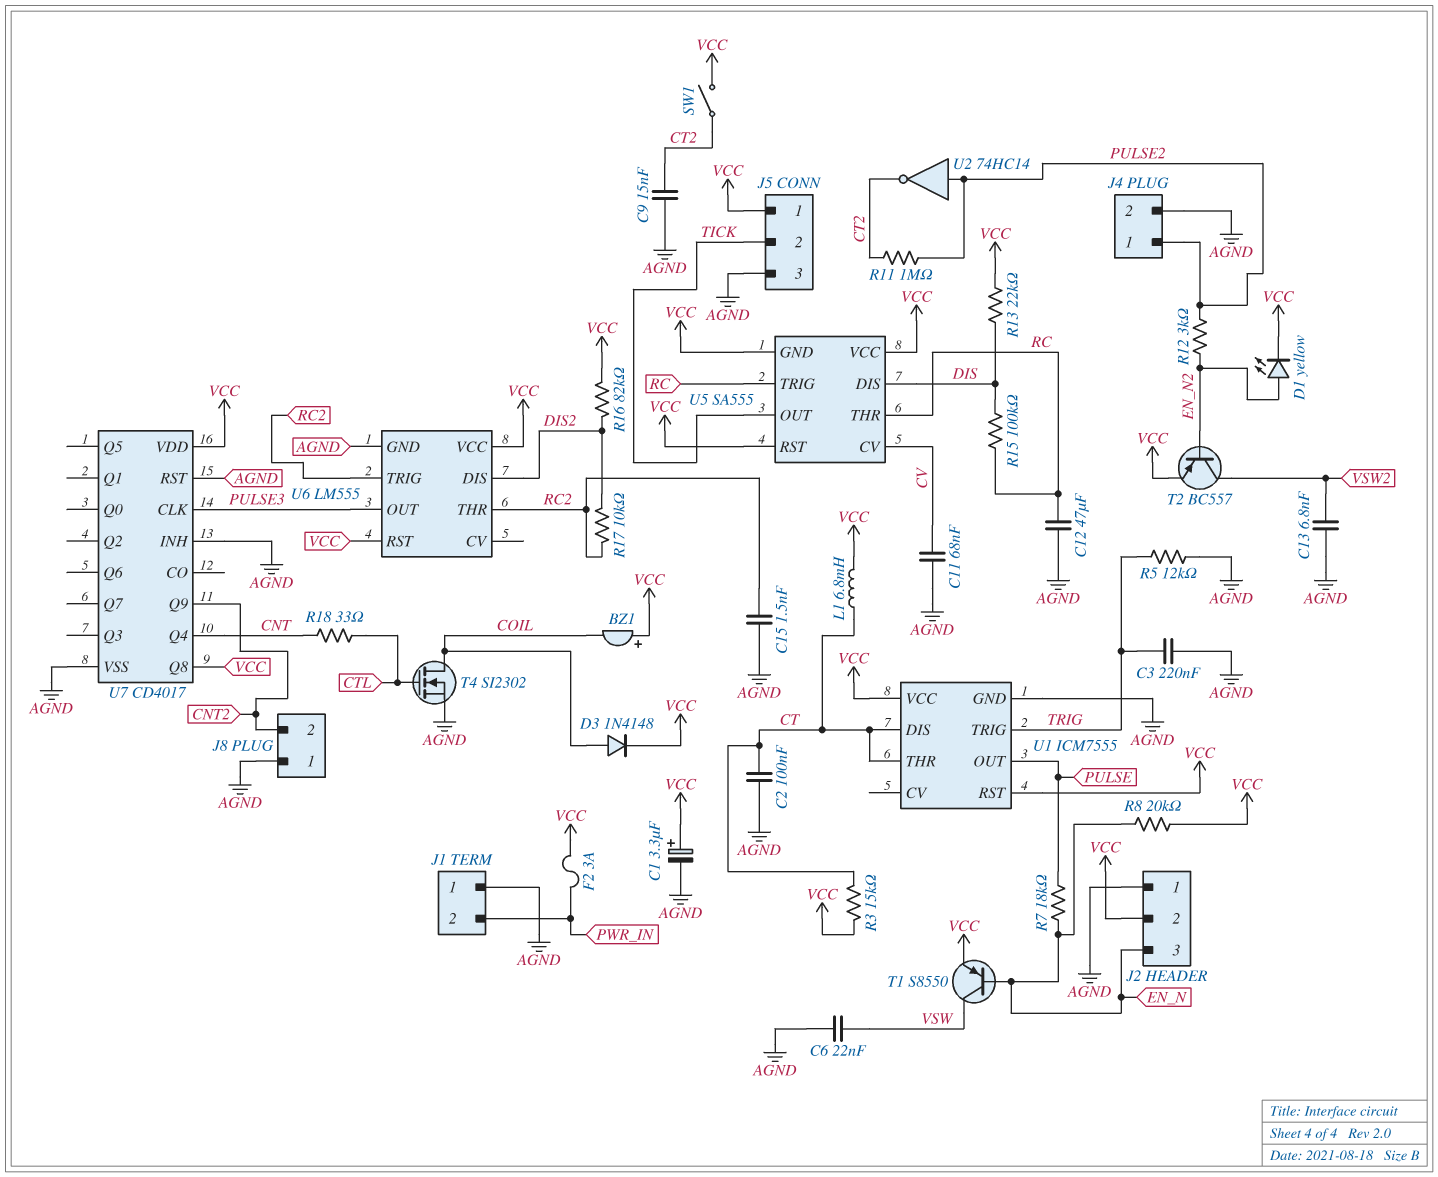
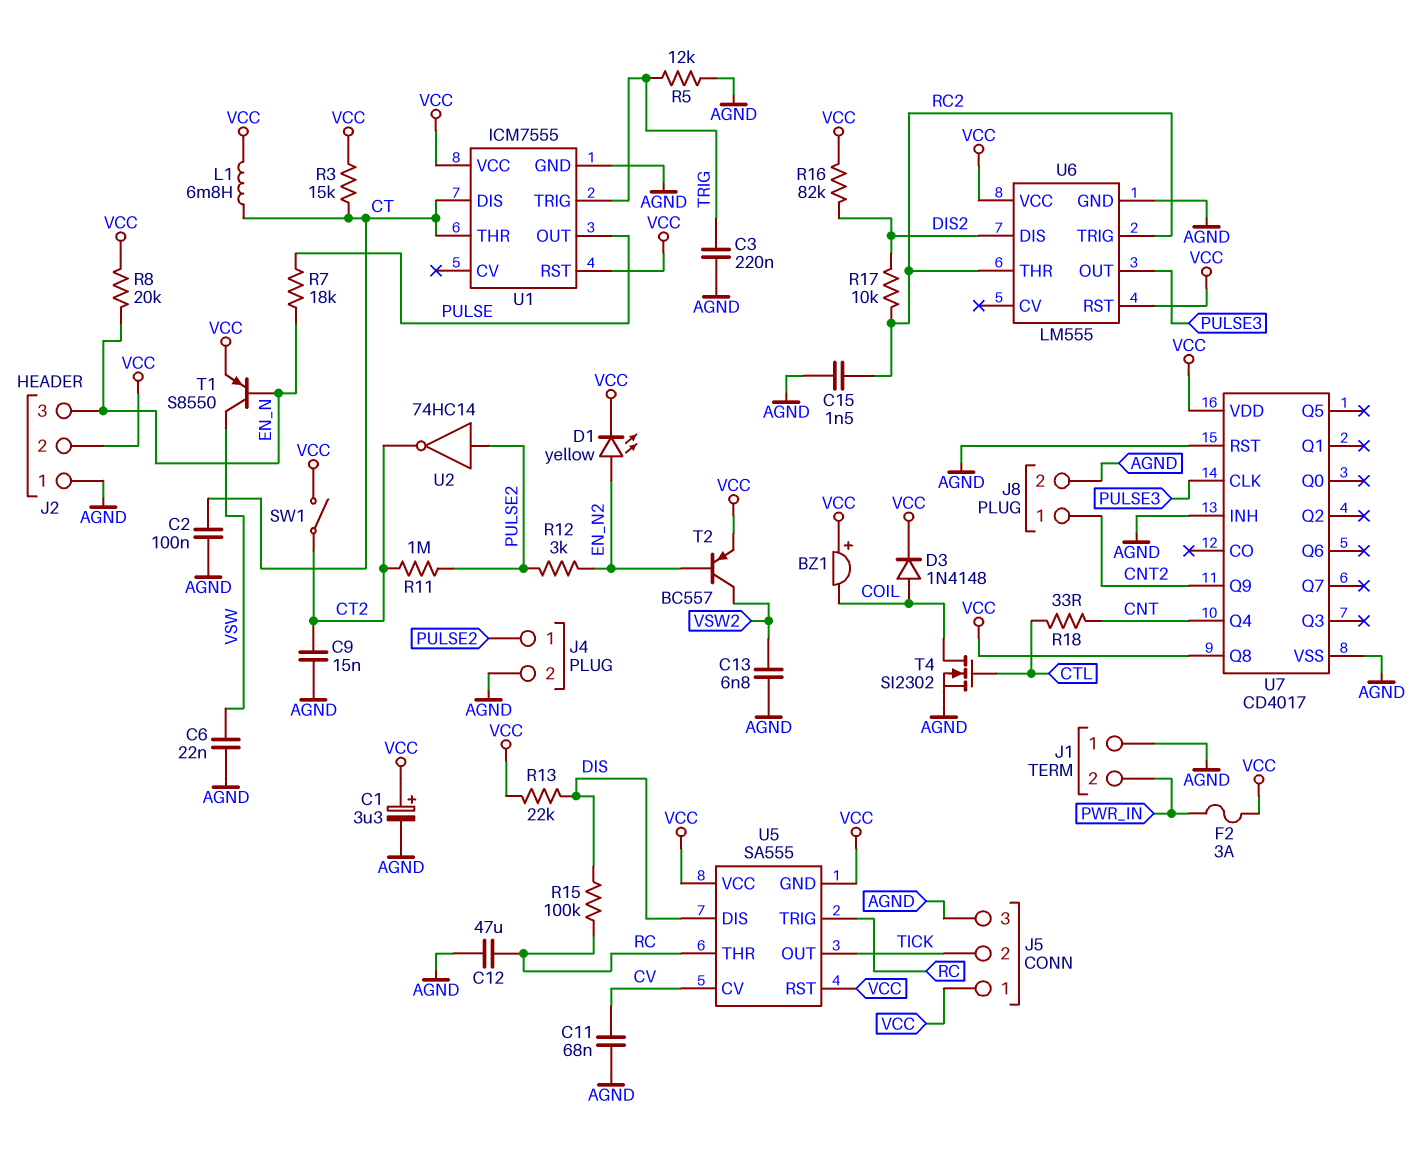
J8 pin 1: AGND -> CNT2
J8 pin 2: CNT2 -> AGND

